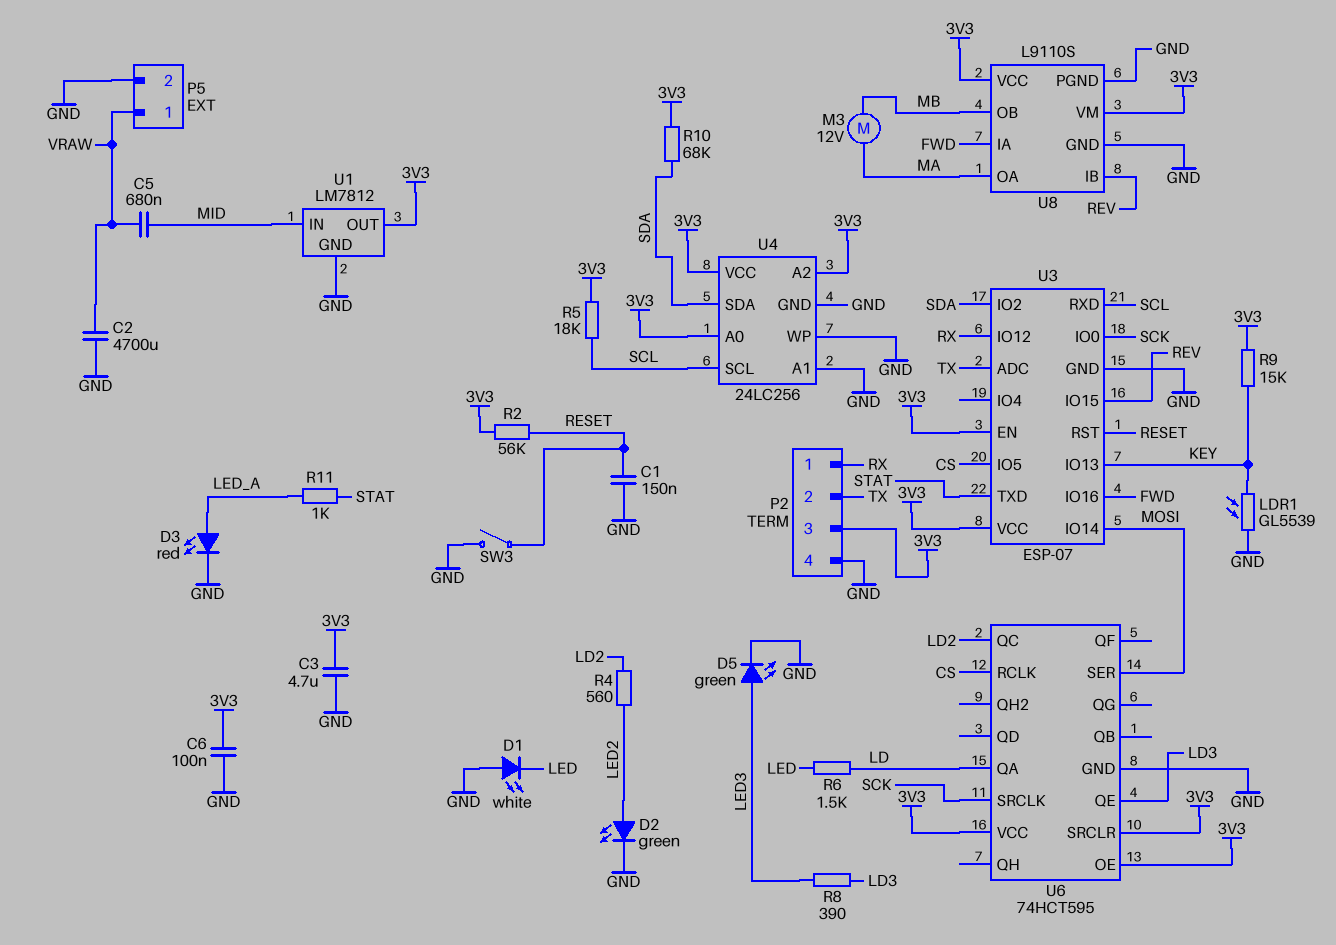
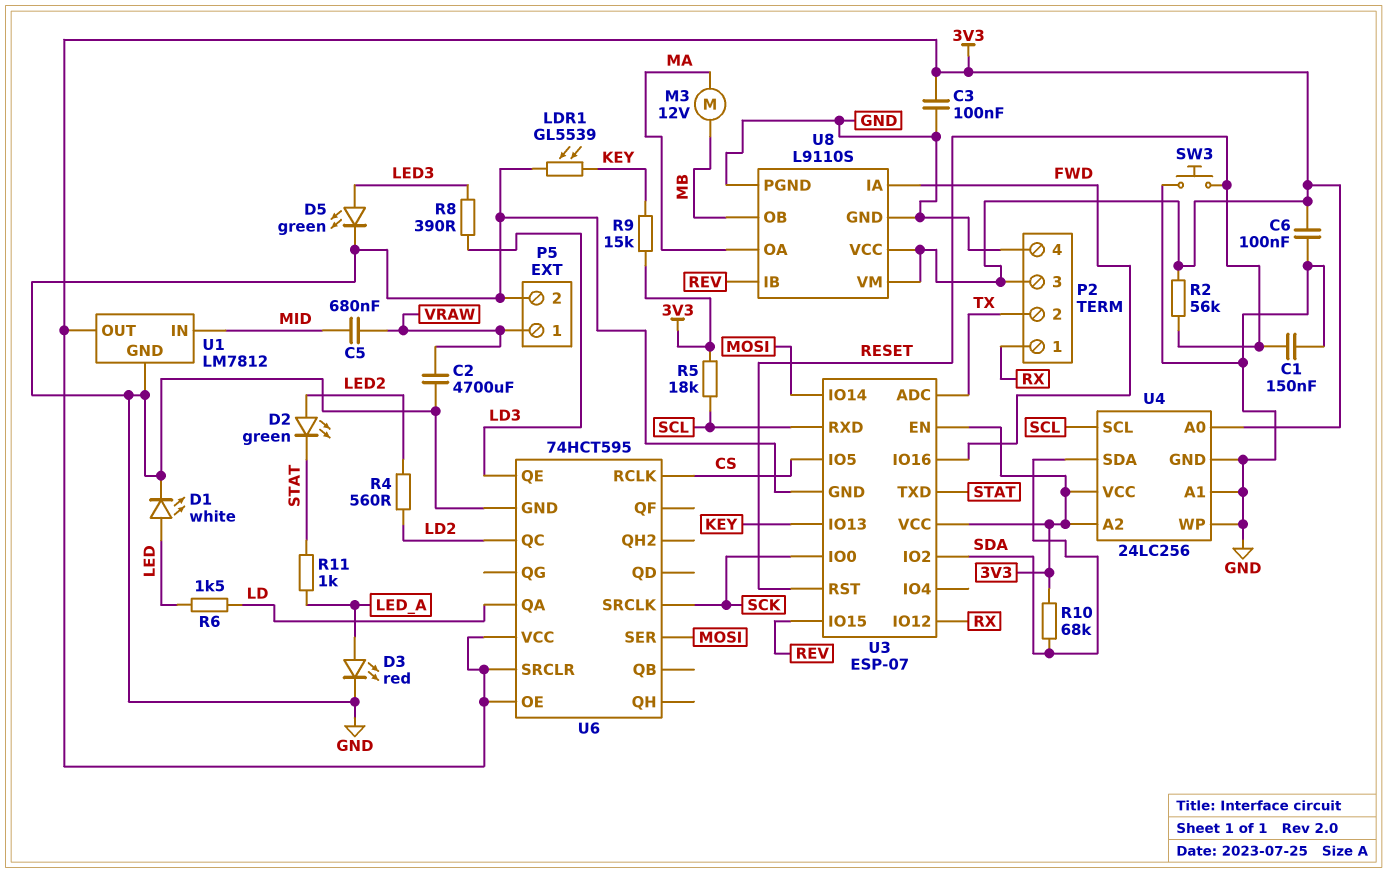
C3: 4.7uF (3V3, GND) -> 100nF (3V3, GND)
D1: LED white (A GND, K LED) -> LED white (A LED, K GND)
D2: LED green (A LED2, K GND) -> LED green (A LED2, K STAT)
SW3: switch (GND, RESET) -> button (GND, RESET)

